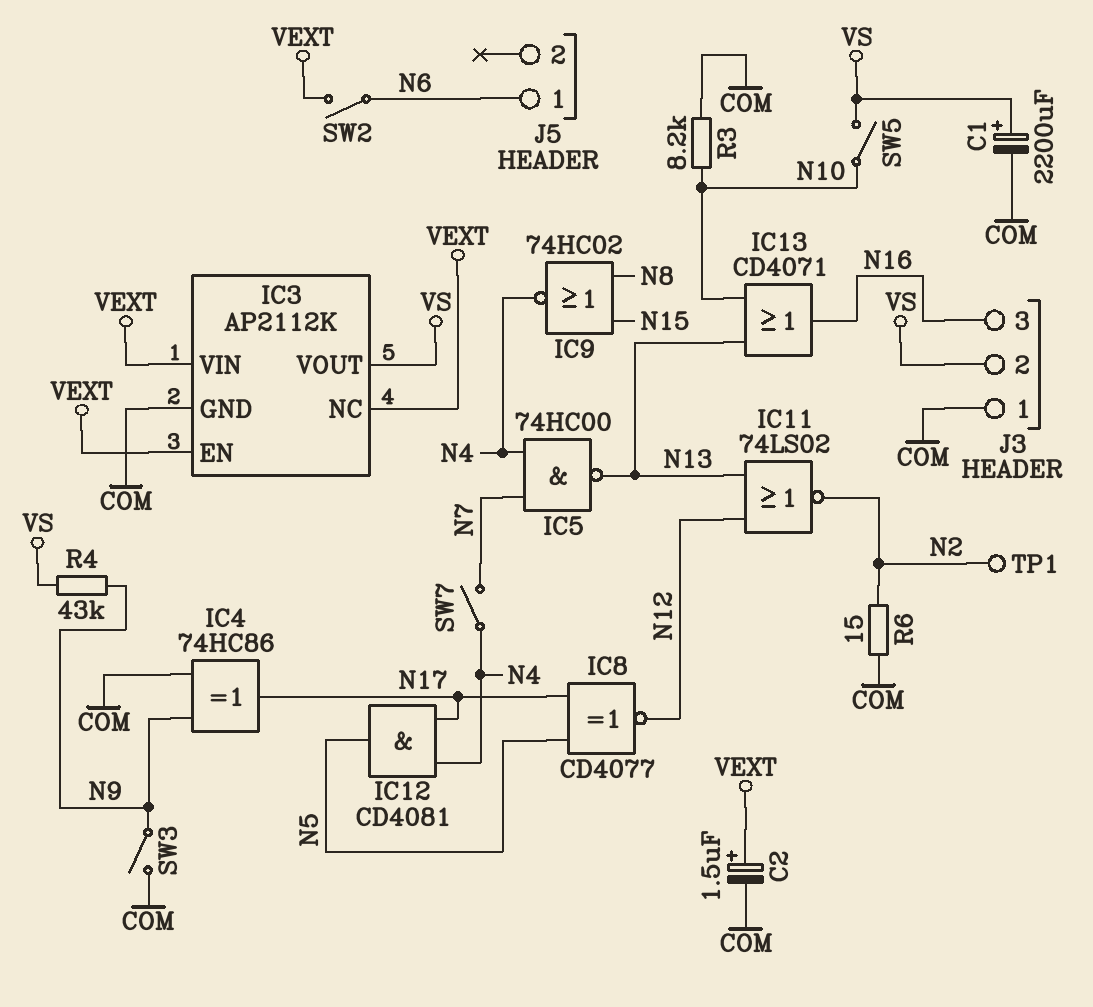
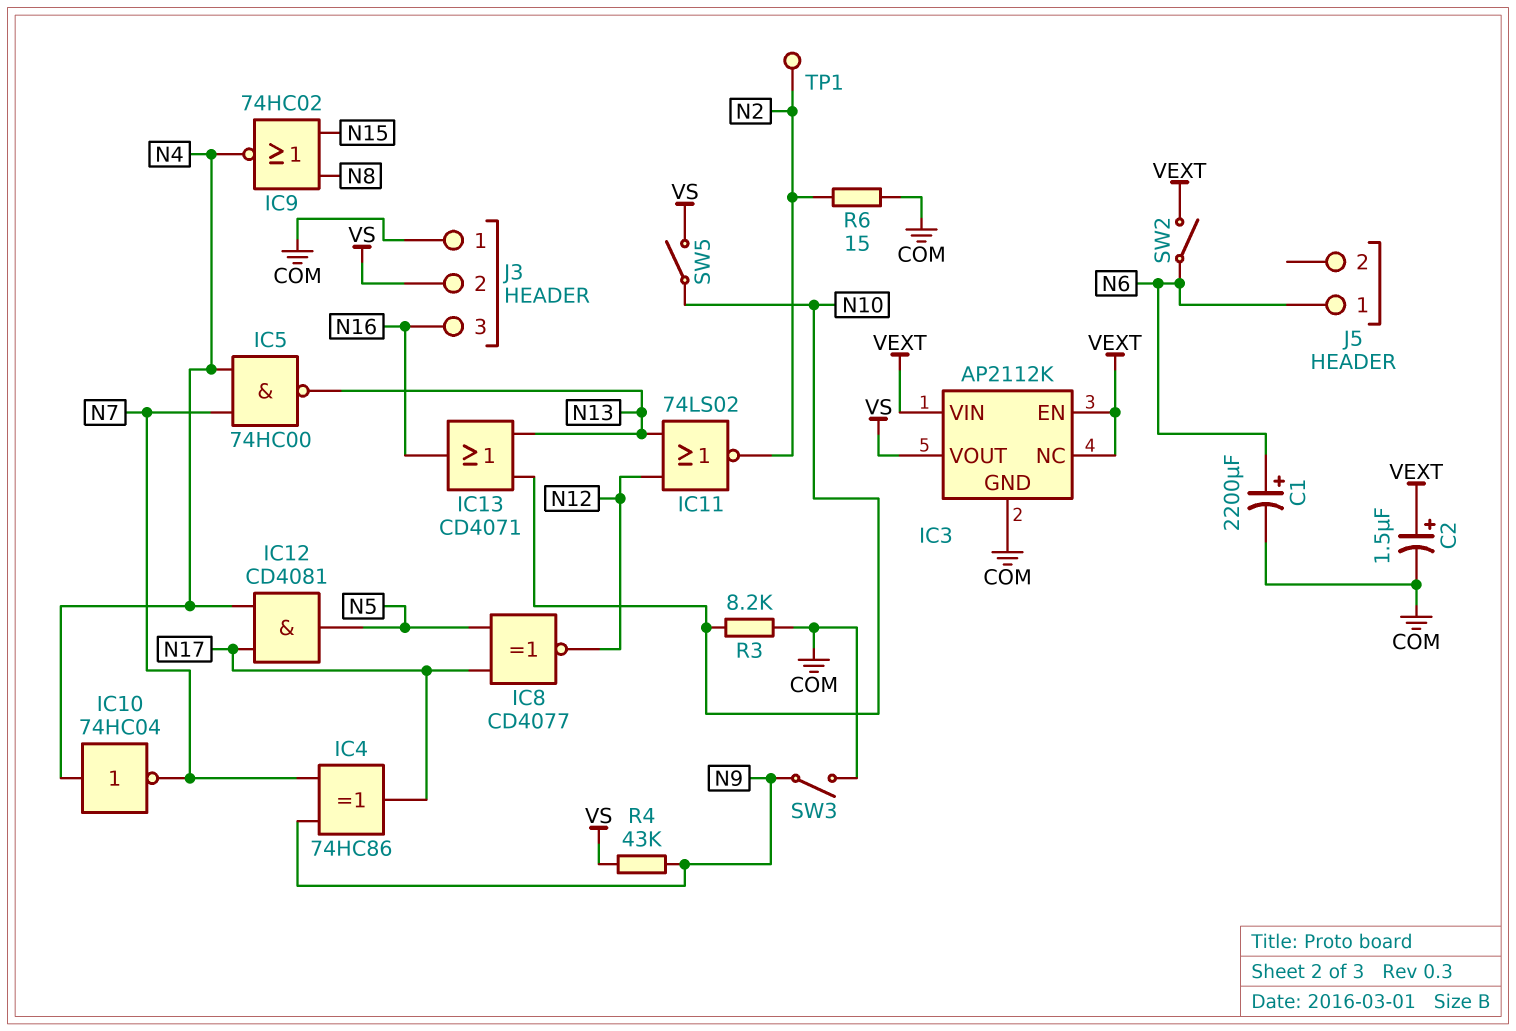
C1: 2200uF (plus VS, minus COM) -> 2200uF (plus N6, minus COM)
IC4: XOR 74HC86 (in COM, in N9, out N17) -> XOR 74HC86 (in N7, in N9, out N17)
IC10: none -> NOT 74HC04 (in N4, out N7)
SW7: switch (N4, N7) -> none

